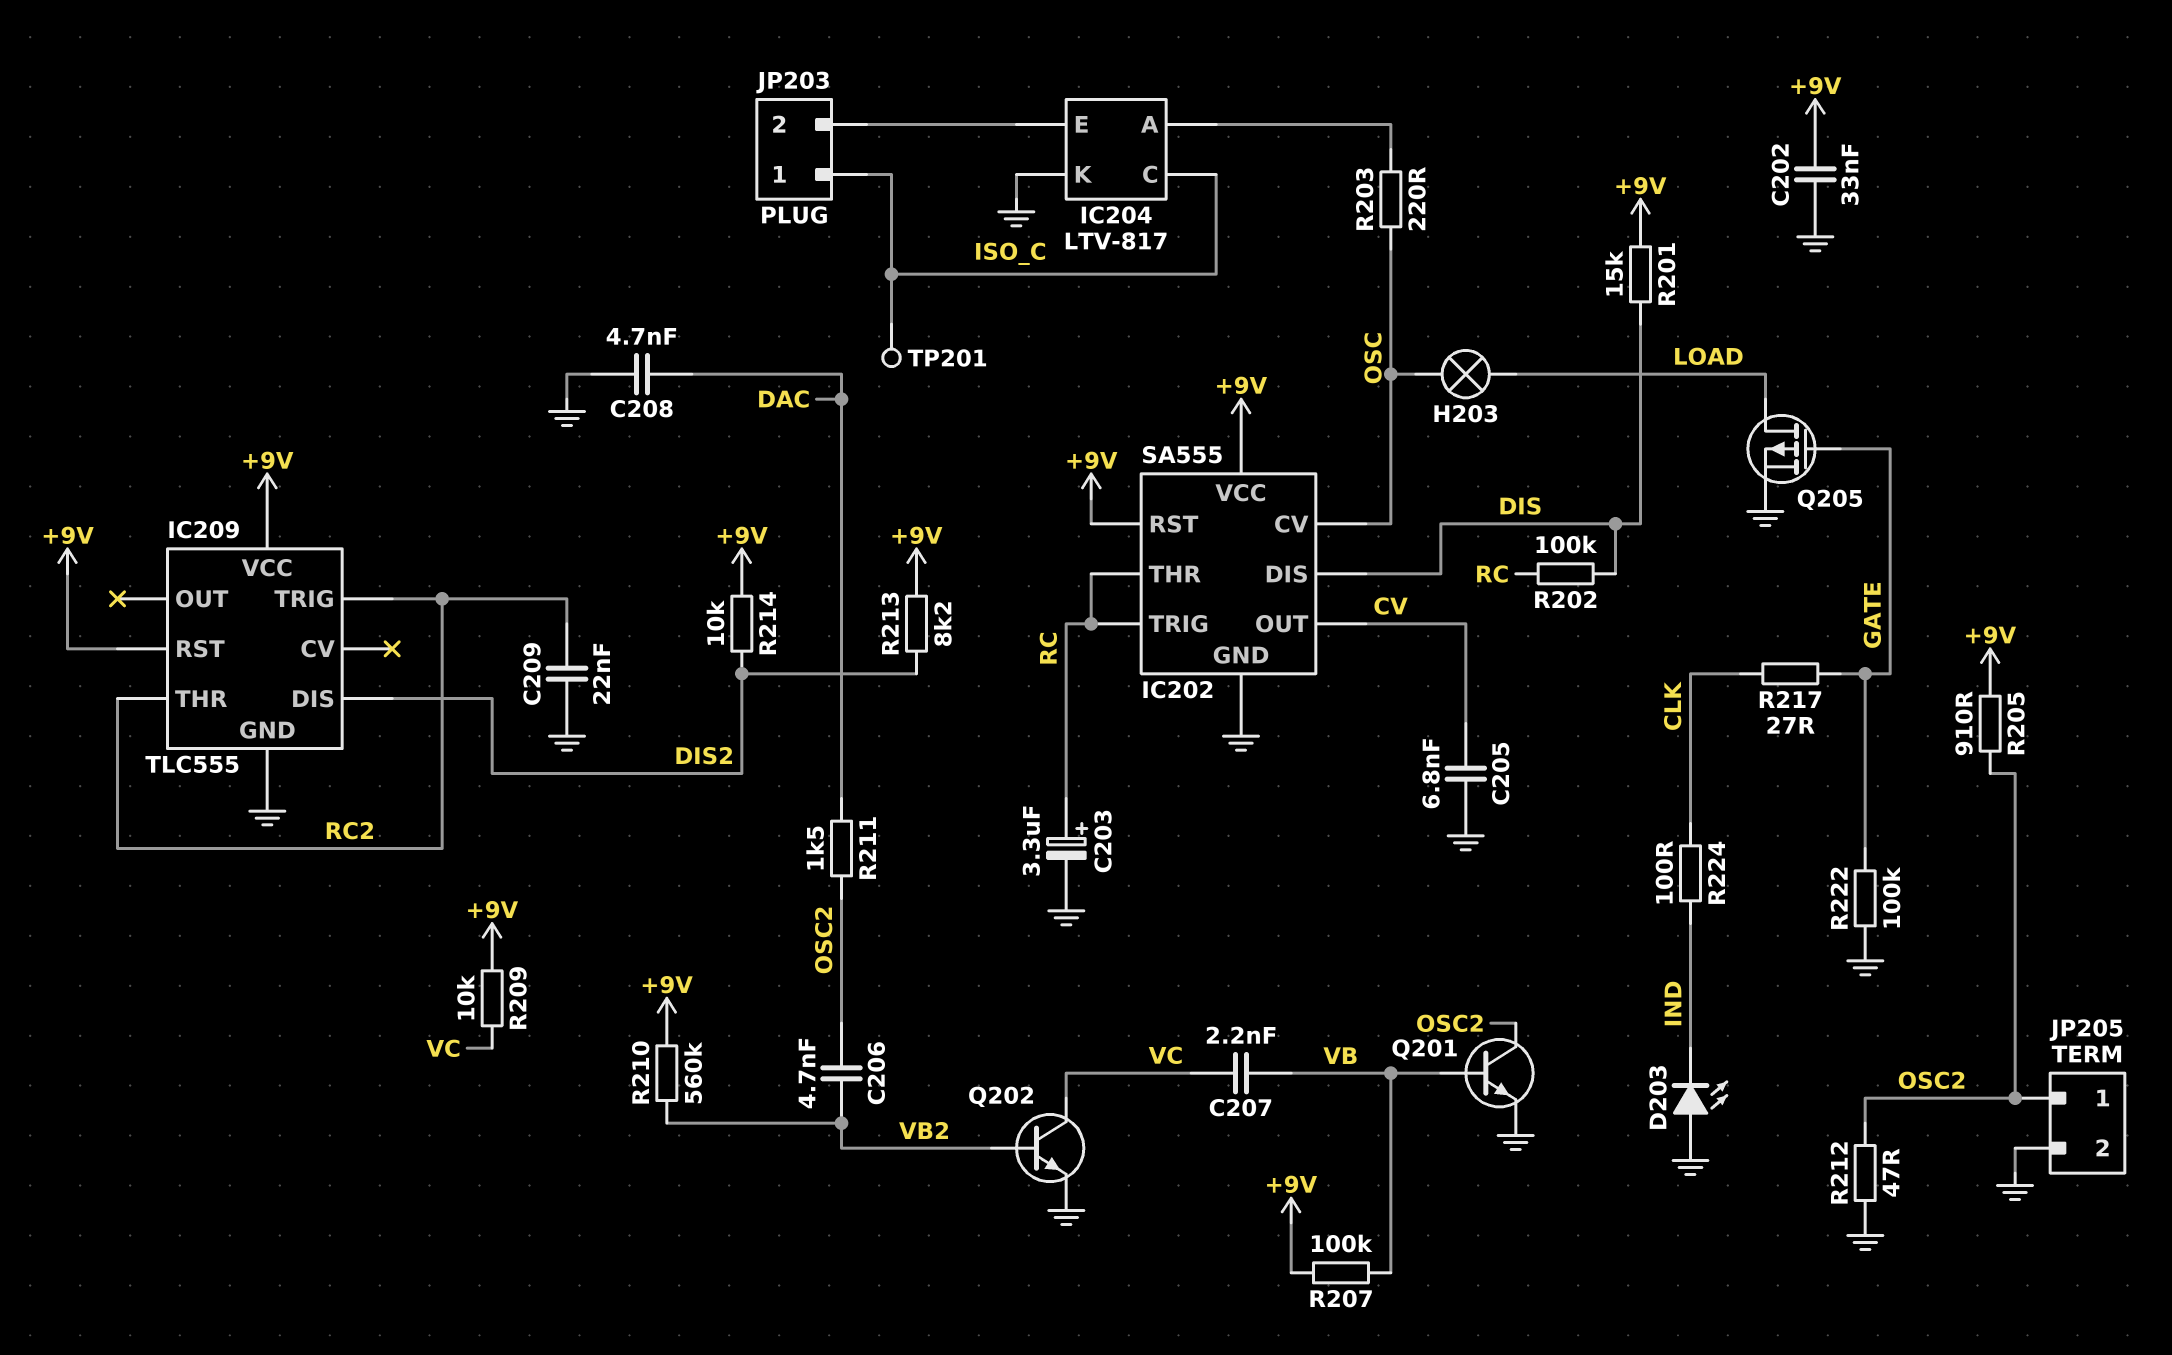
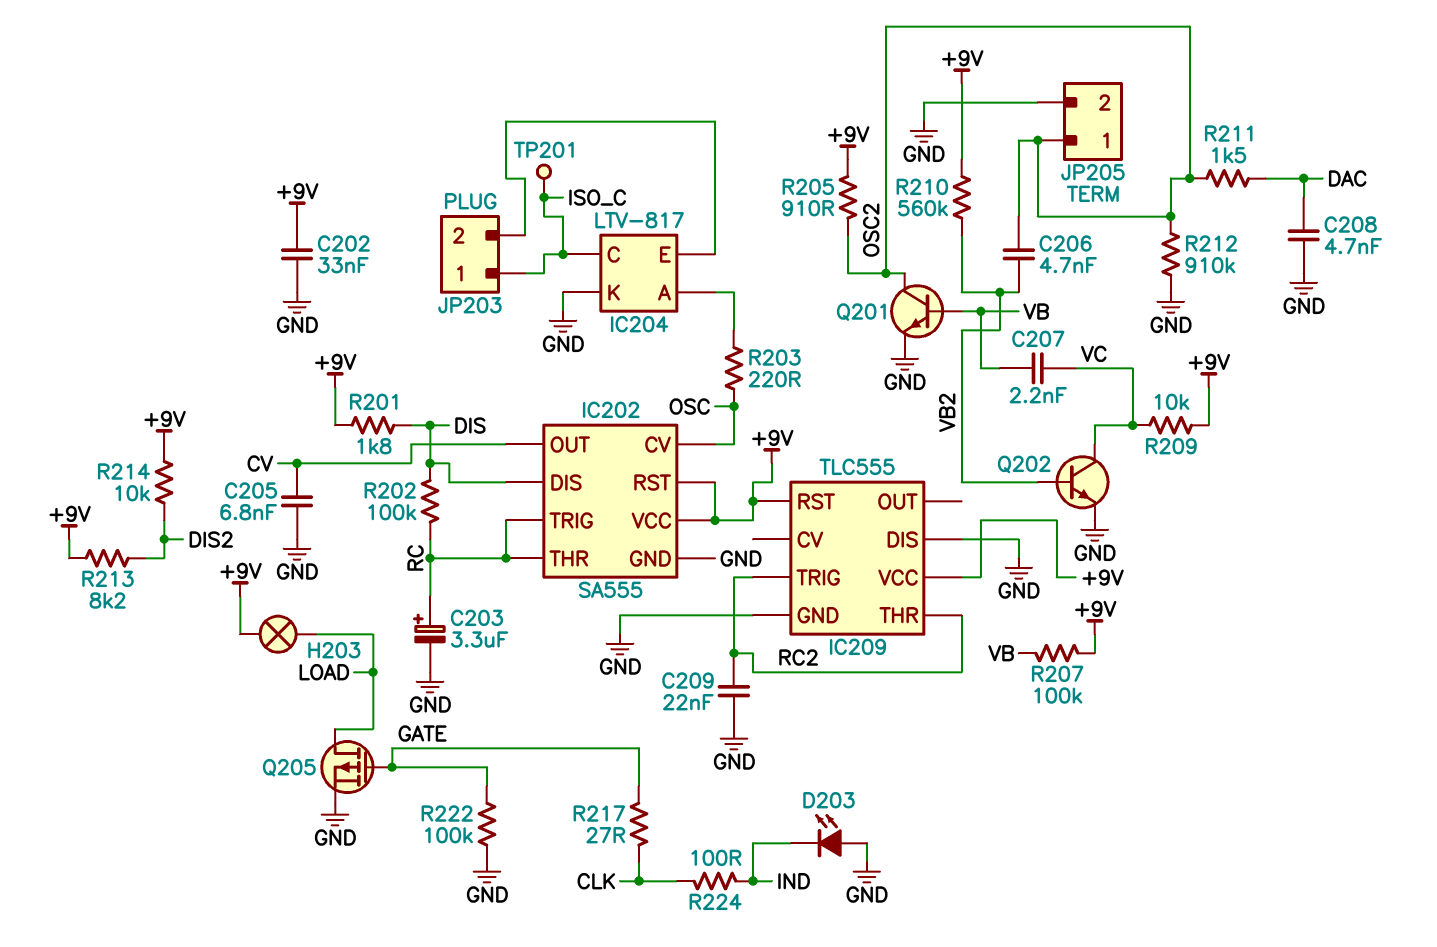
H203: lamp (LOAD, OSC) -> lamp (+9V, LOAD)
IC209 pin DIS: DIS2 -> GND
R201: 15k (+9V, DIS) -> 1.8k (+9V, DIS)
R212: 47 (GND, OSC2) -> 910k (GND, OSC2)

